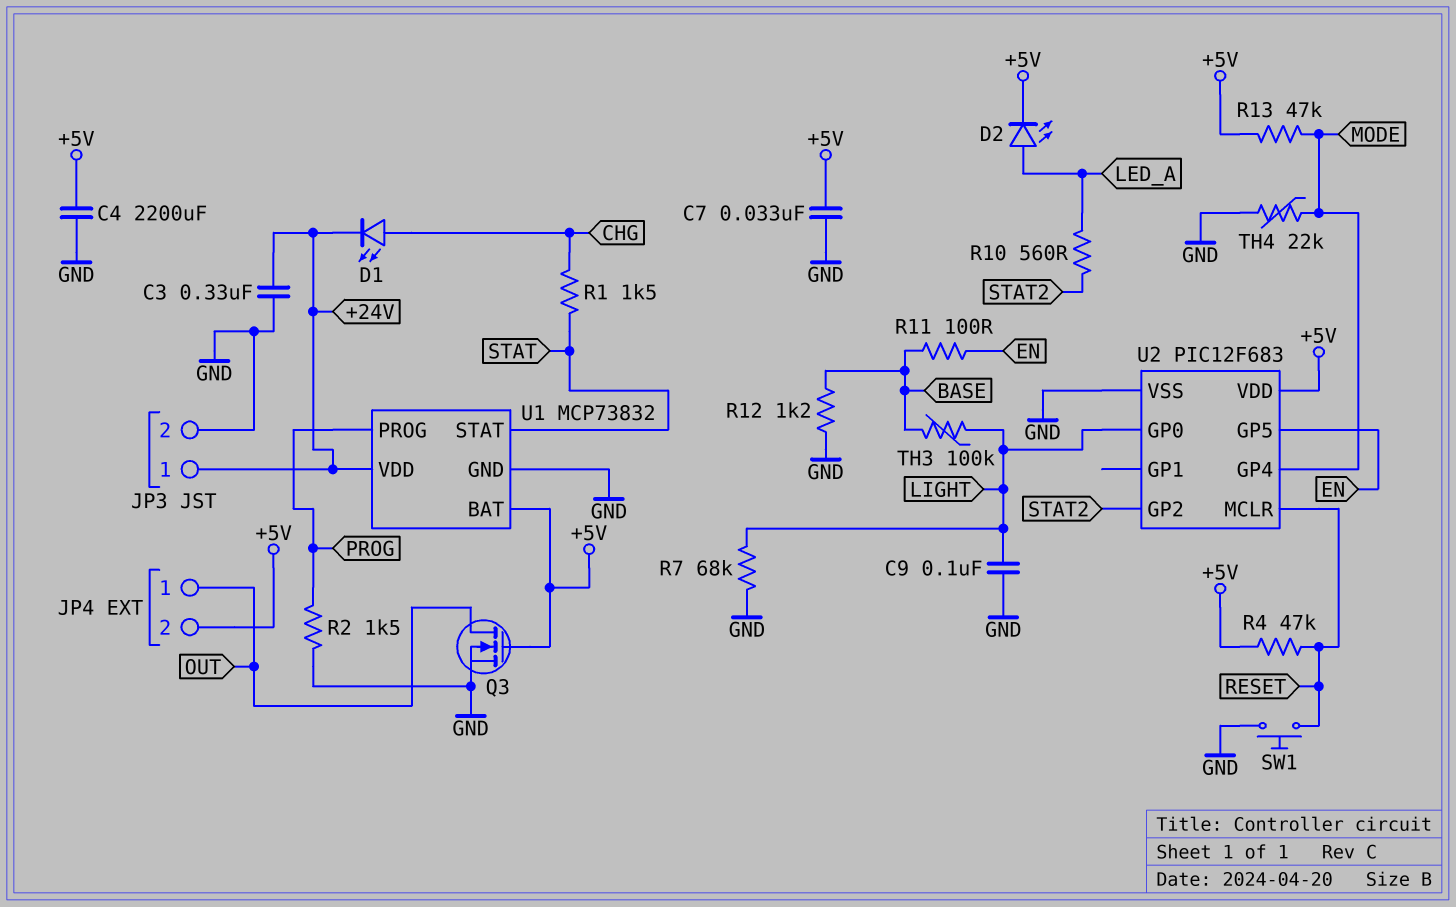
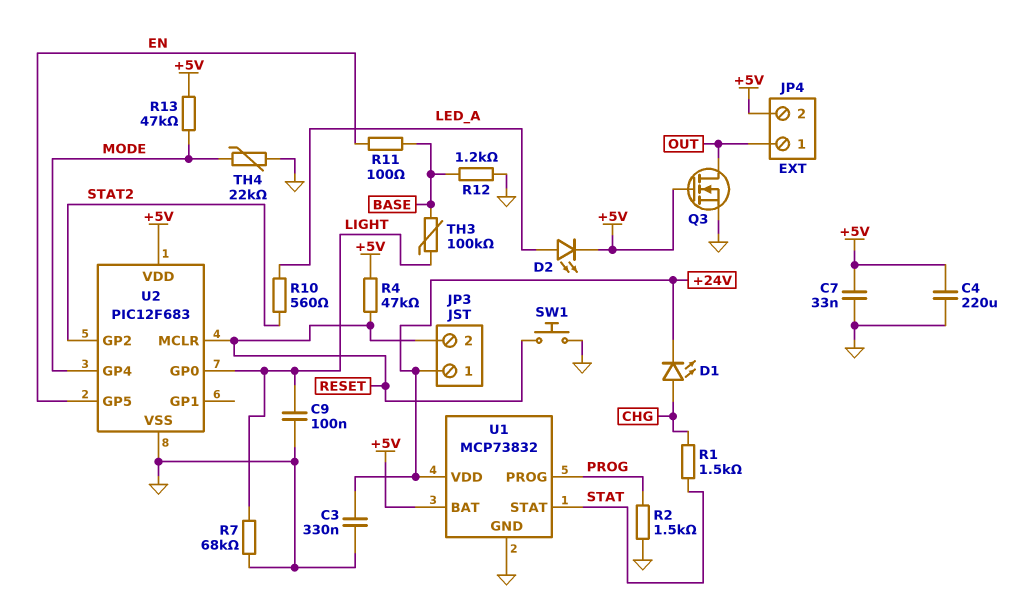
C4: 2200uF (+5V, GND) -> 220uF (+5V, GND)
JP3 pin 2: GND -> RESET

